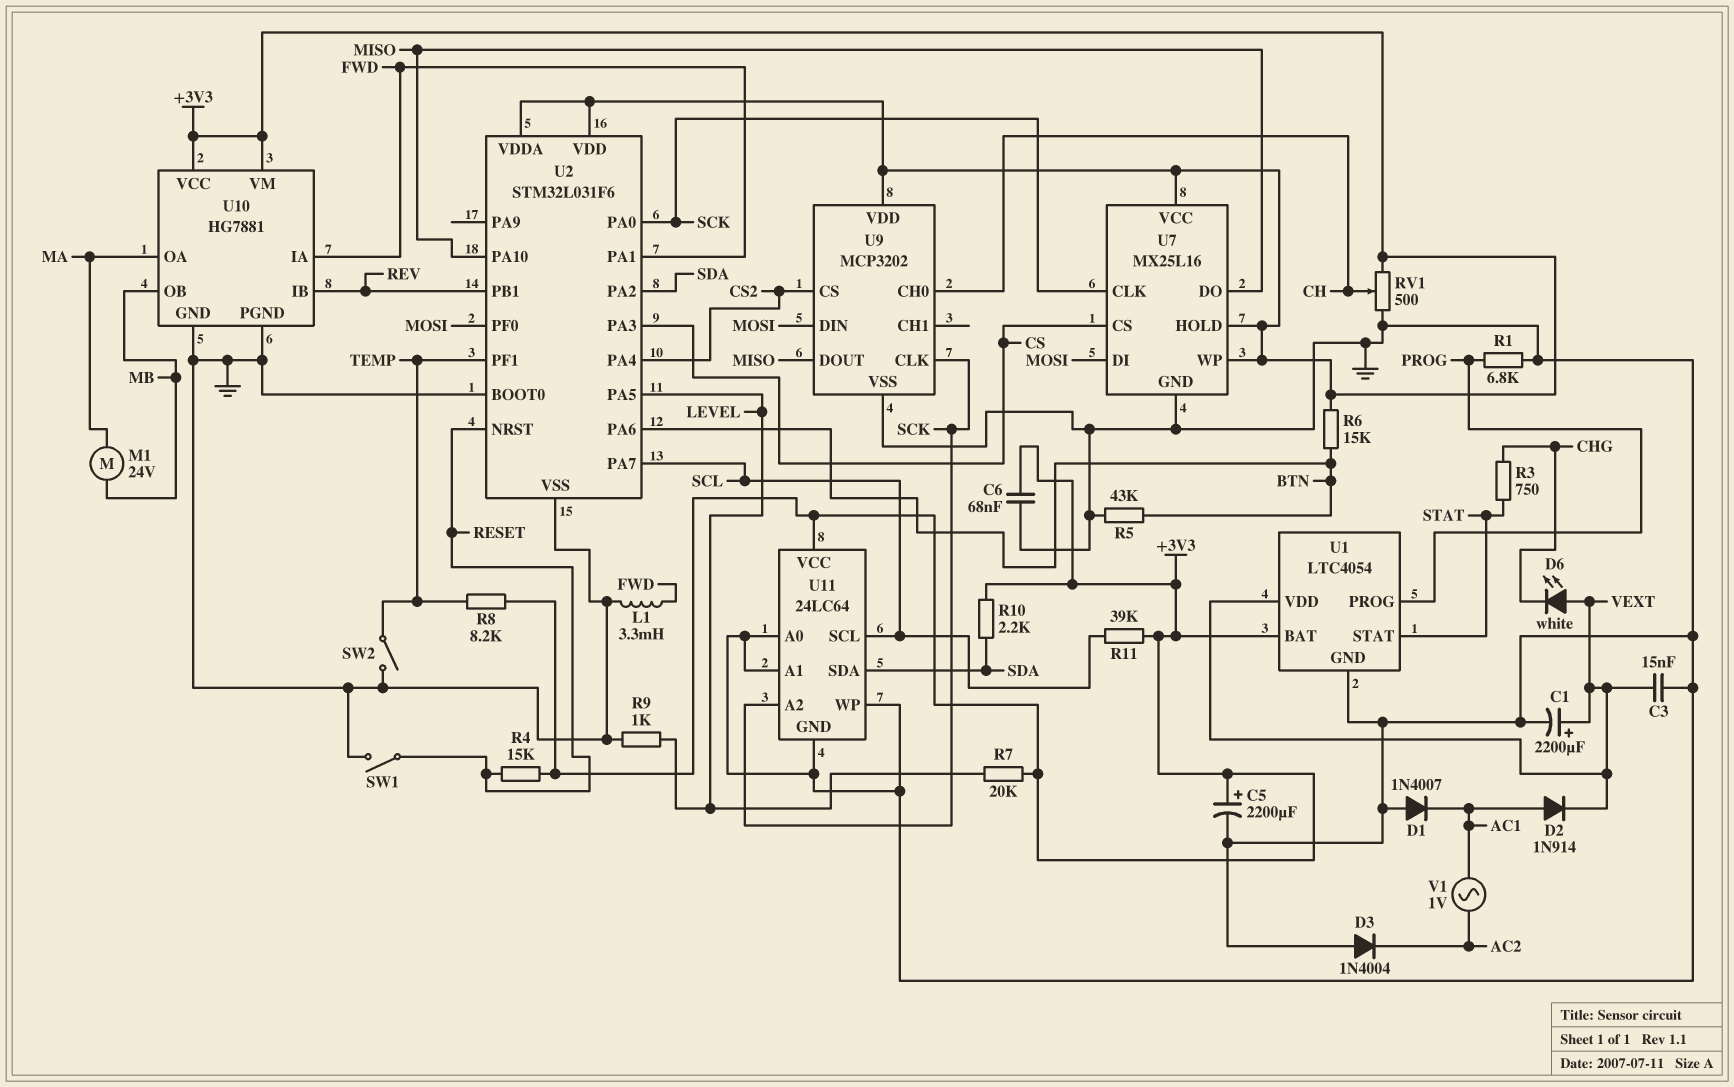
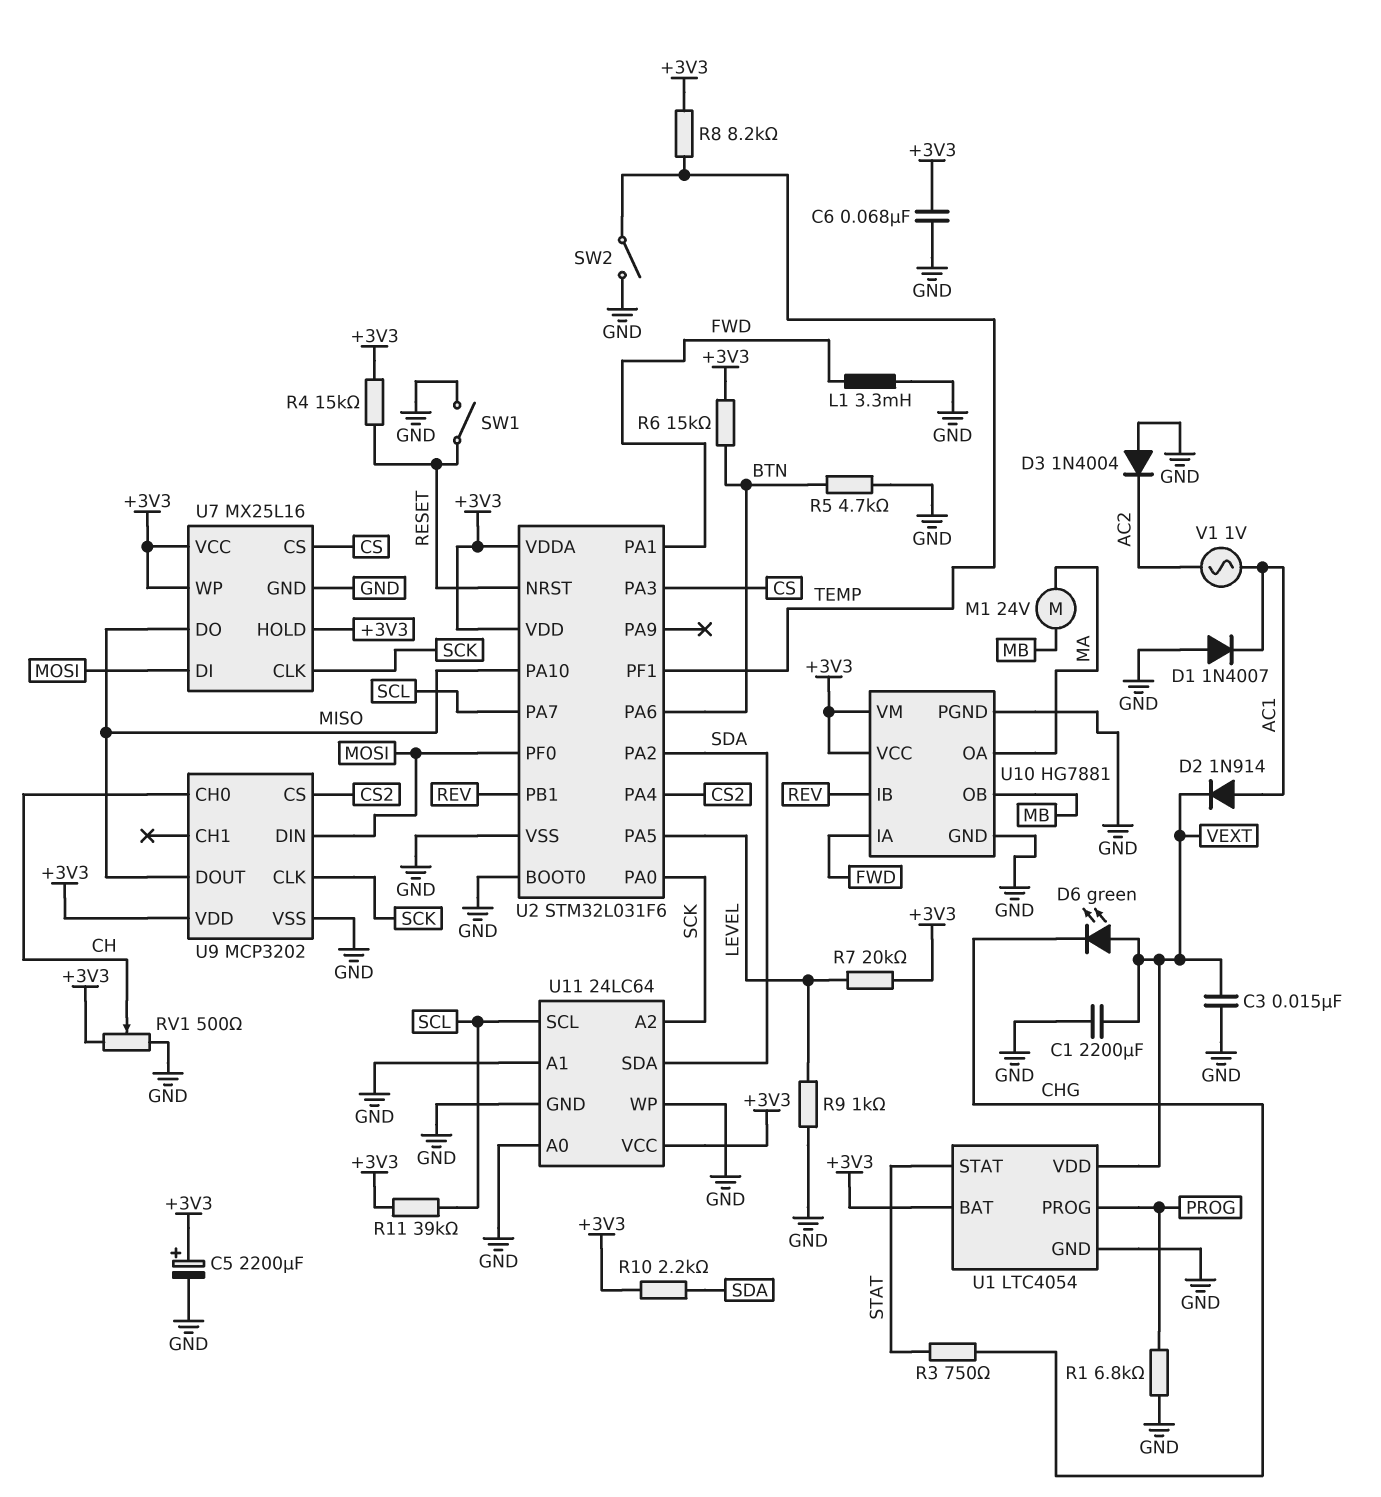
C1: 2200uF (plus VEXT, minus GND) -> 2200uF (GND, VEXT)
D6: LED white (A VEXT, K CHG) -> LED green (A VEXT, K CHG)
R5: 43k (BTN, GND) -> 4.7k (BTN, GND)

